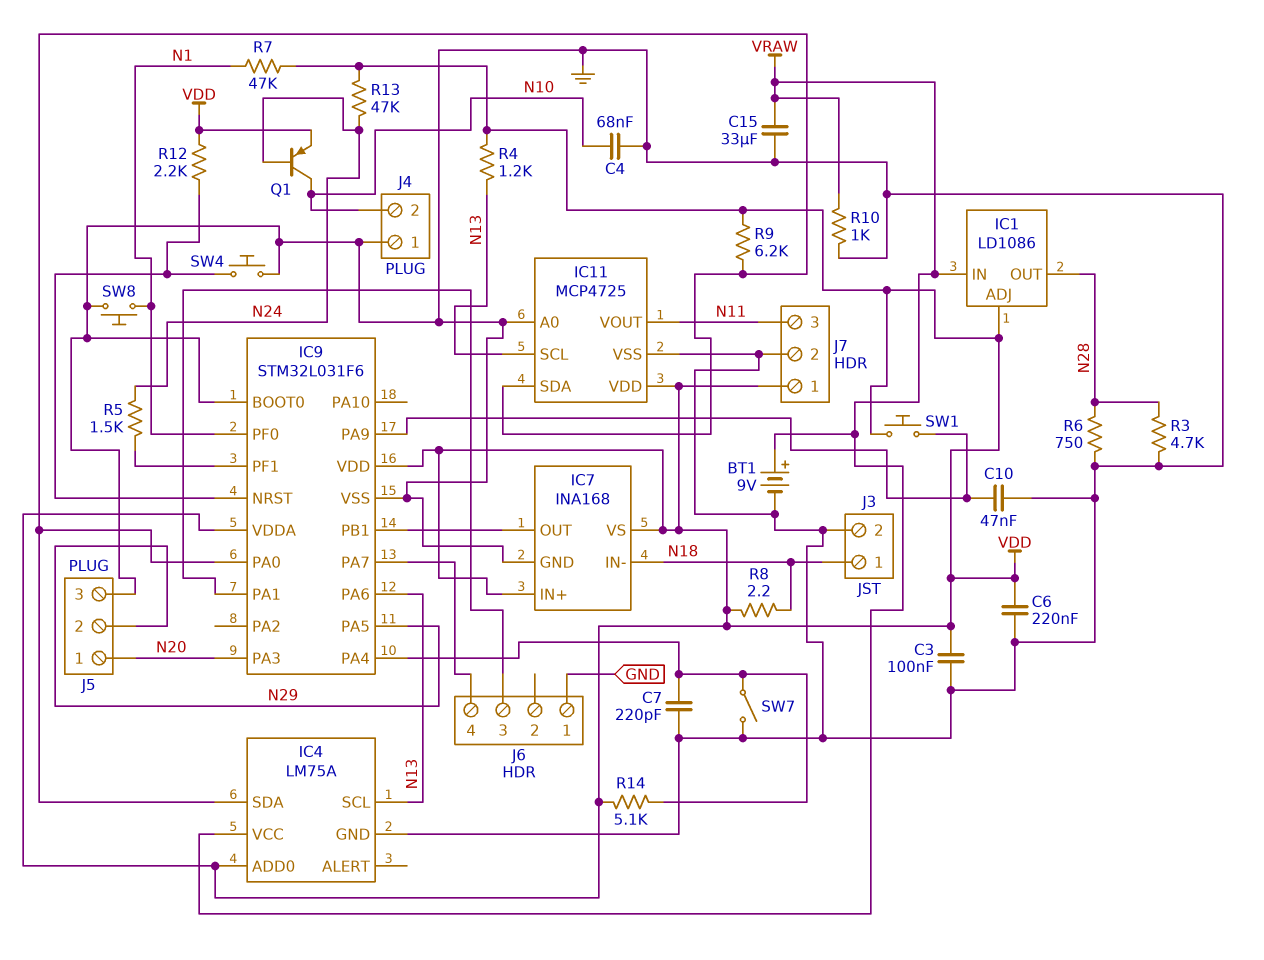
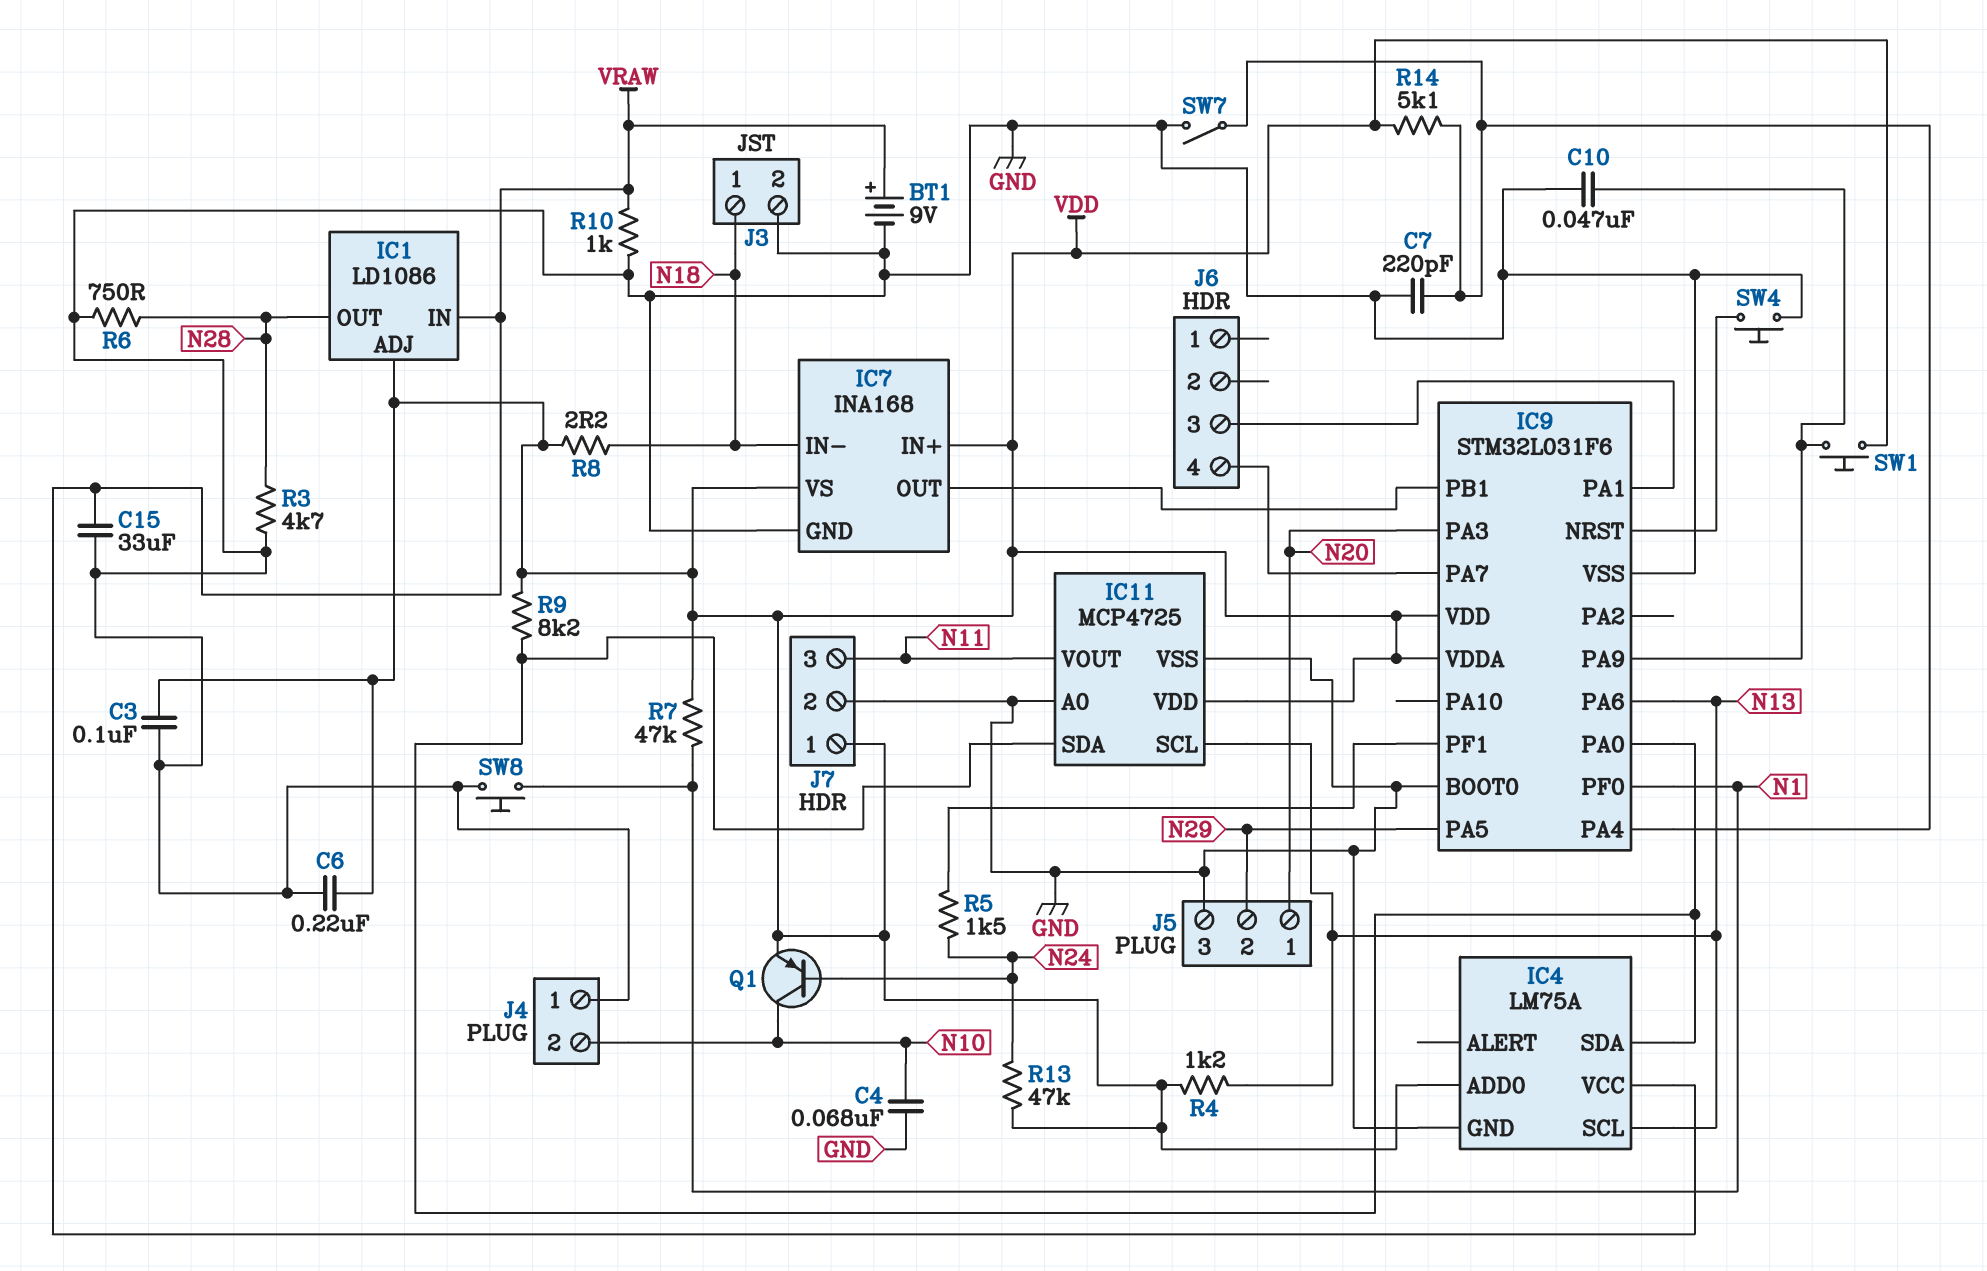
J6 pin 1: GND -> none
R9: 6.2k (IC4/SDA, VDD) -> 8.2k (IC4/SDA, VDD)
R12: 2.2k (IC9/NRST, VDD) -> none

